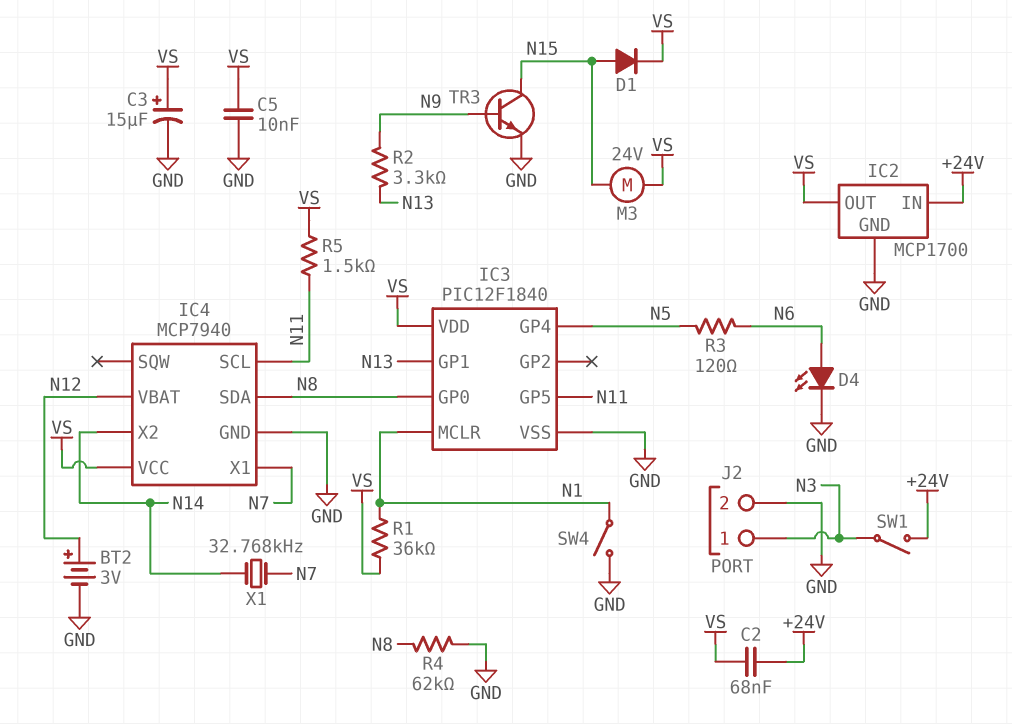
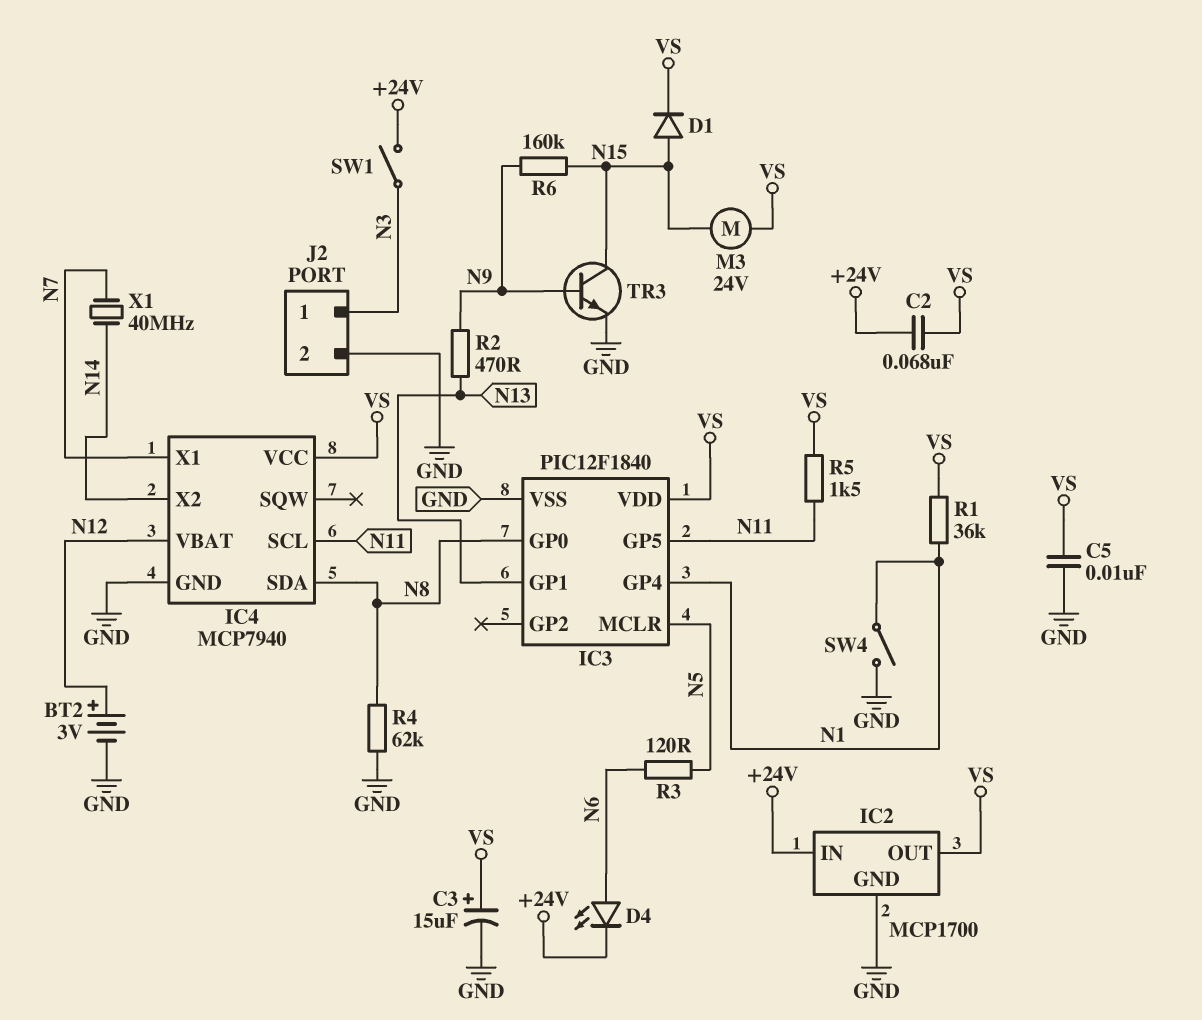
D4: LED (A N6, K GND) -> LED (A N6, K +24V)
IC3 pin GP4: N5 -> N1
IC3 pin MCLR: N1 -> N5
R2: 3.3k (N9, N13) -> 470 (N9, N13)
R6: none -> 160k (N9, N15)
X1: 32.768kHz (N7, N14) -> 40MHz (N7, N14)

